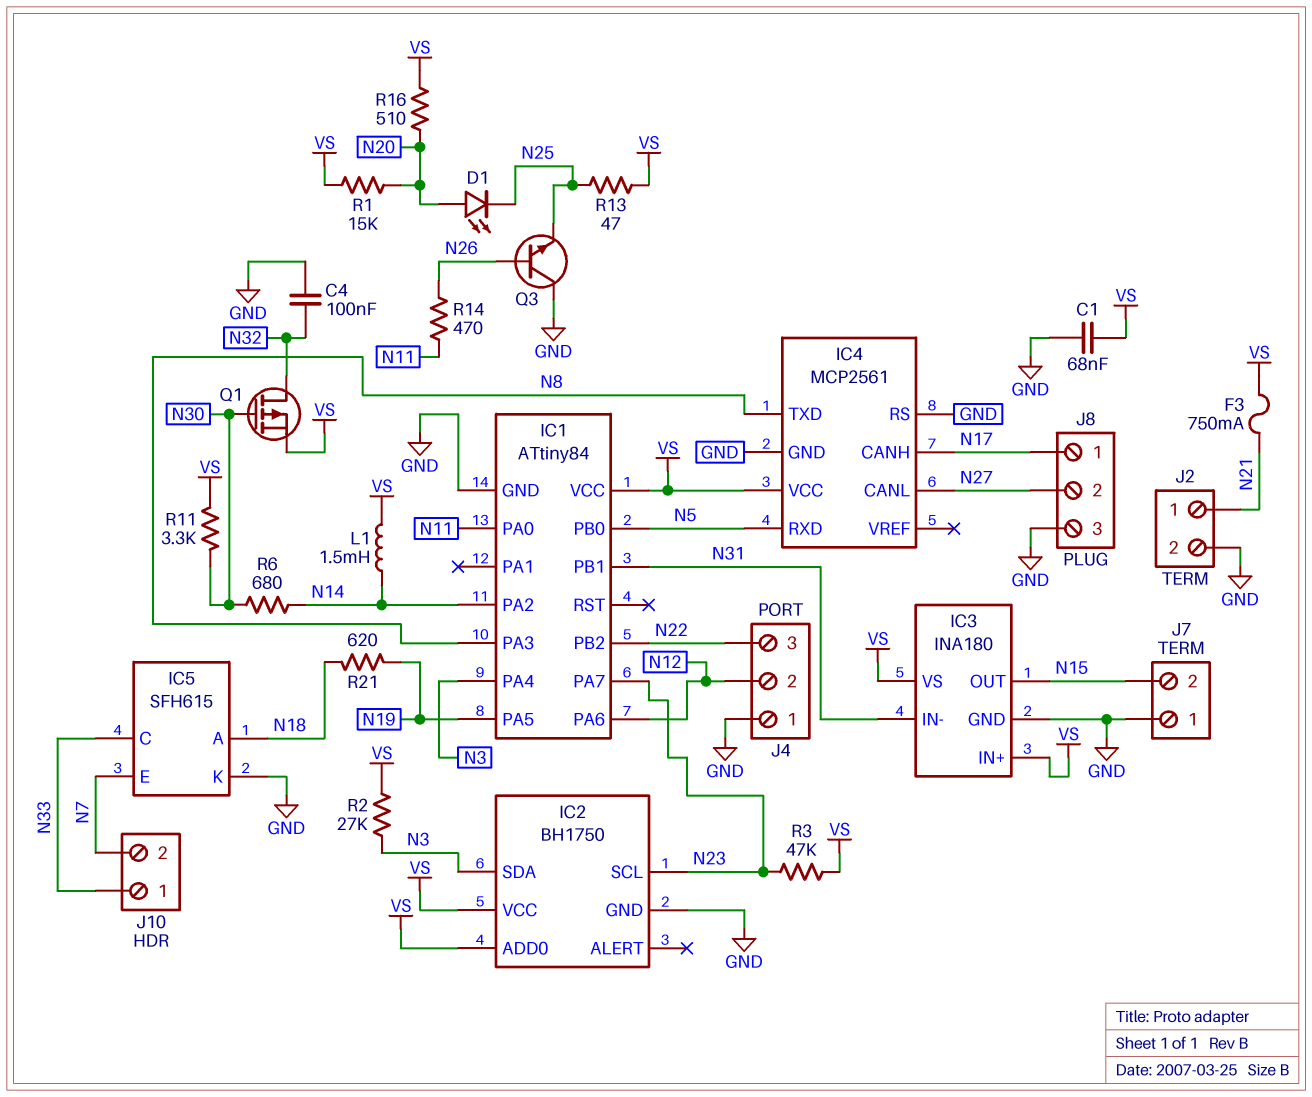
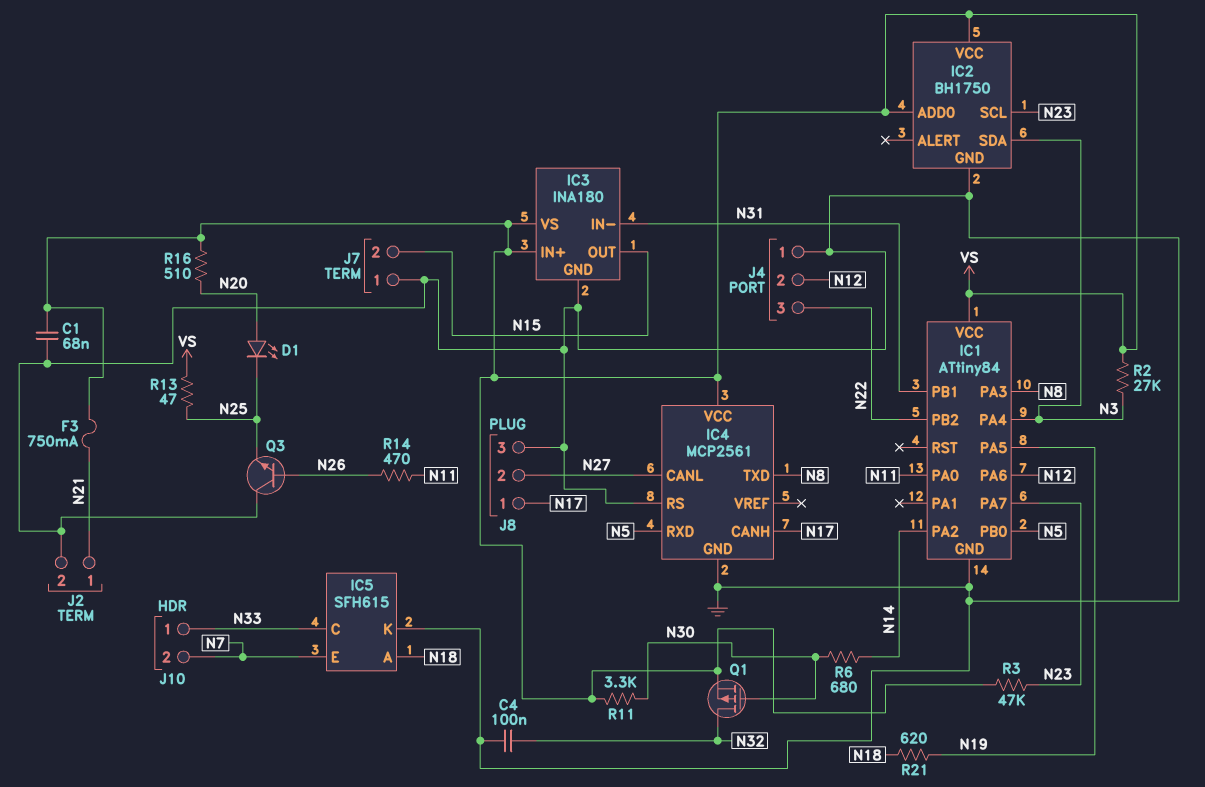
L1: 1.5mH (N14, VS) -> none
R1: 15k (N20, VS) -> none

